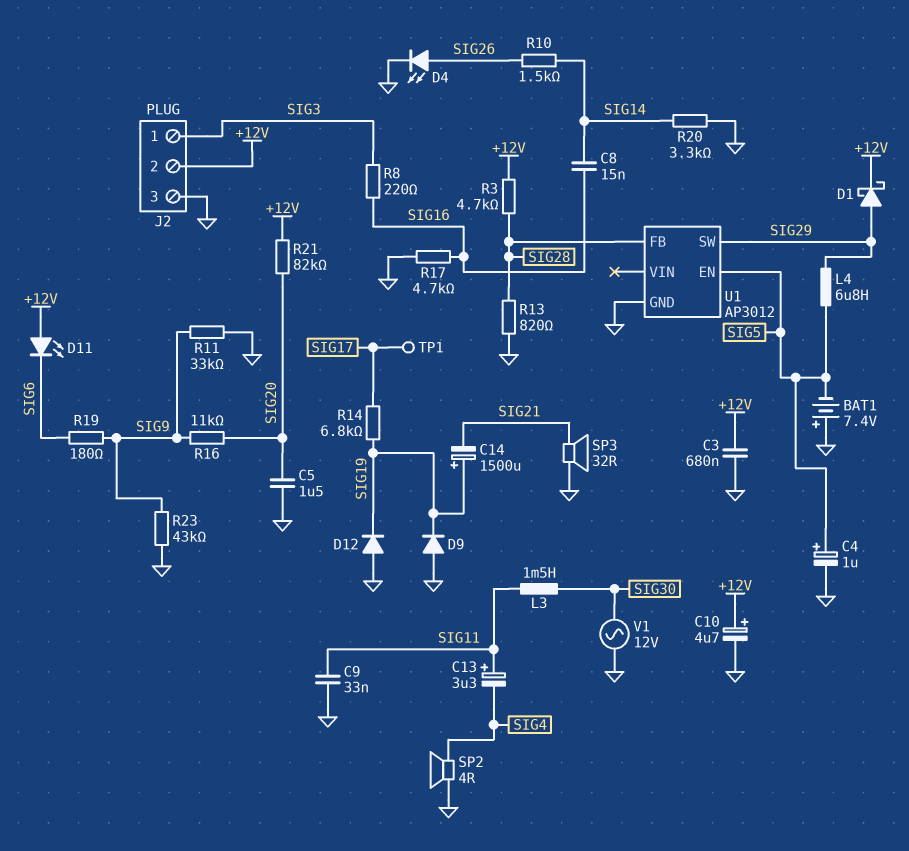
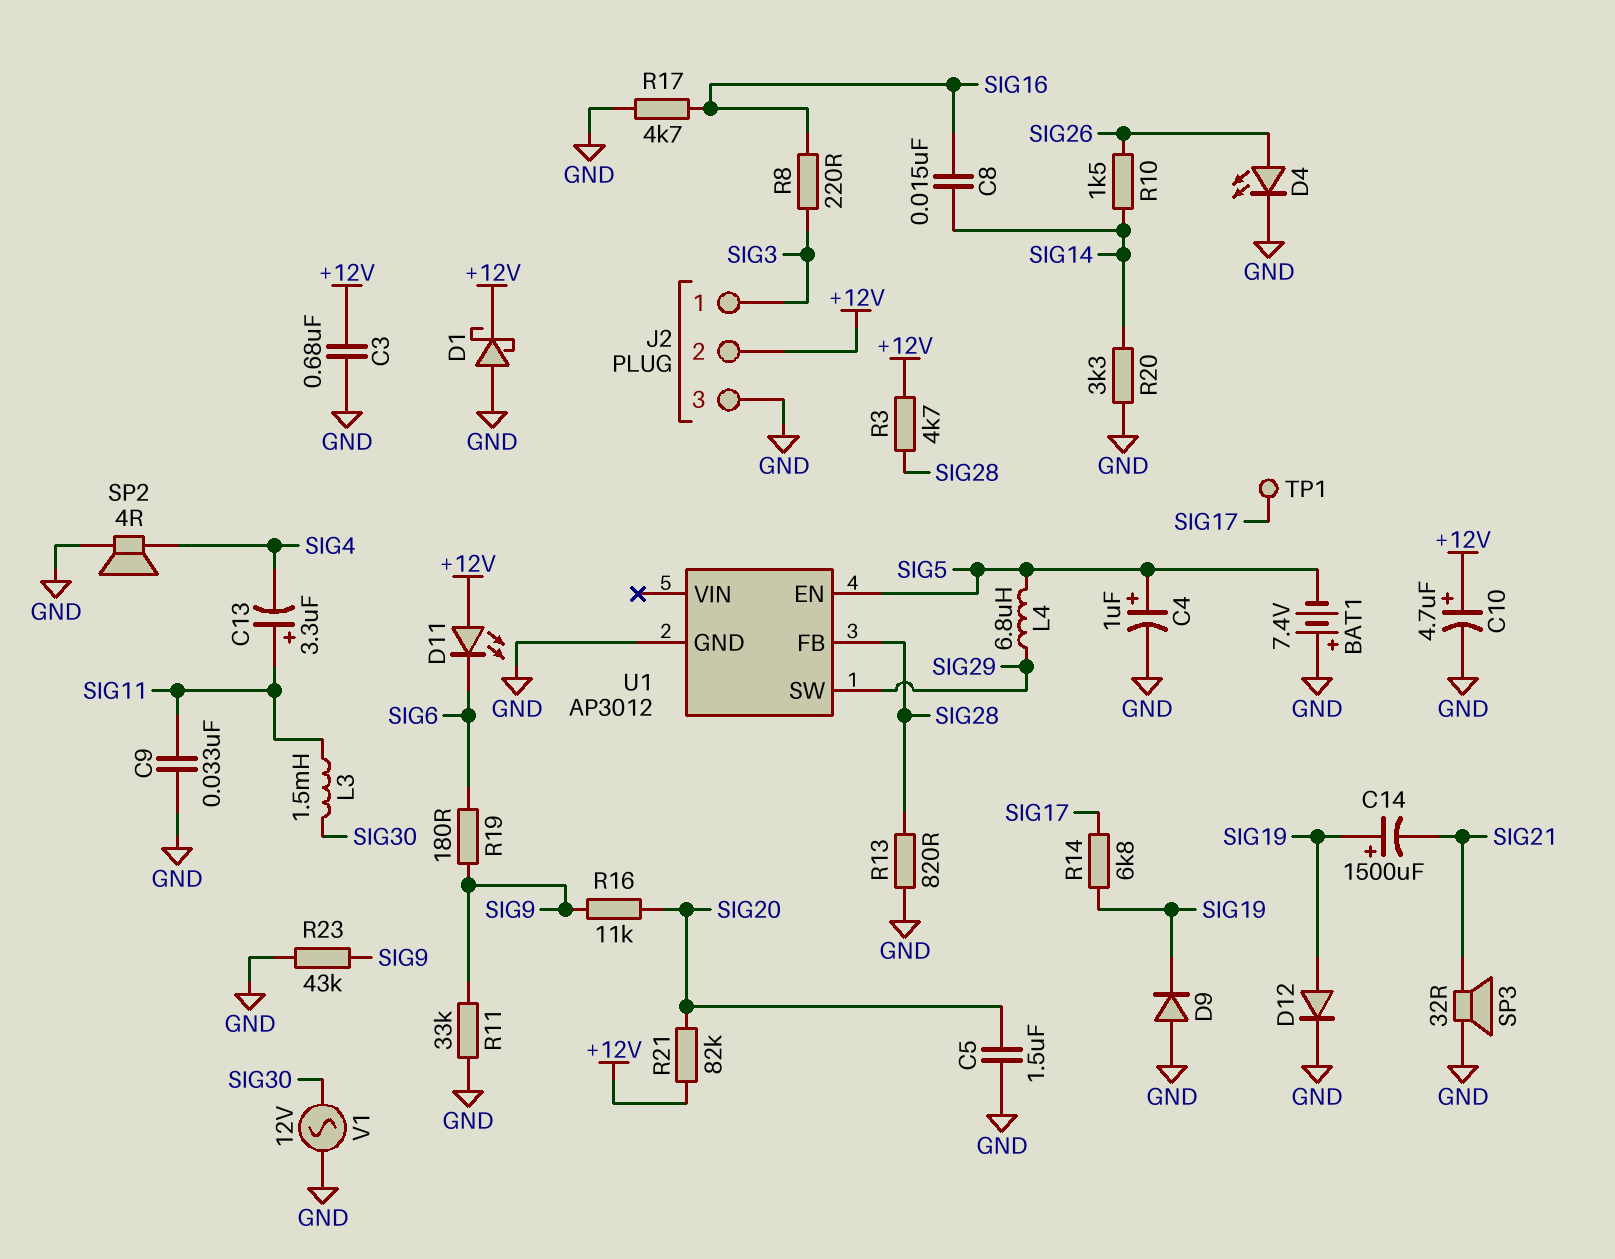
D1: schottky (A SIG29, K +12V) -> schottky (A GND, K +12V)
D12: diode (A GND, K SIG19) -> diode (A SIG19, K GND)

